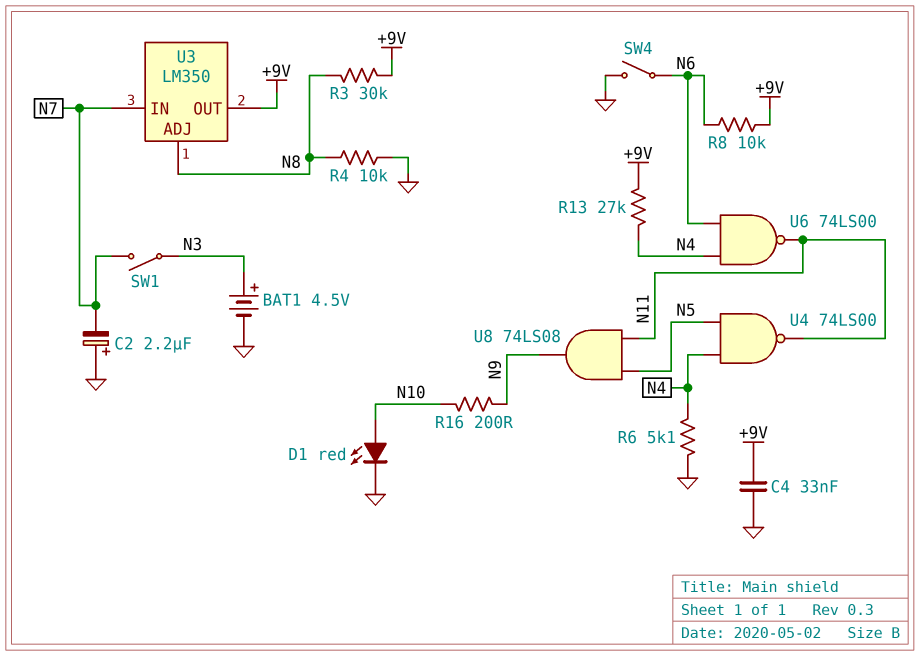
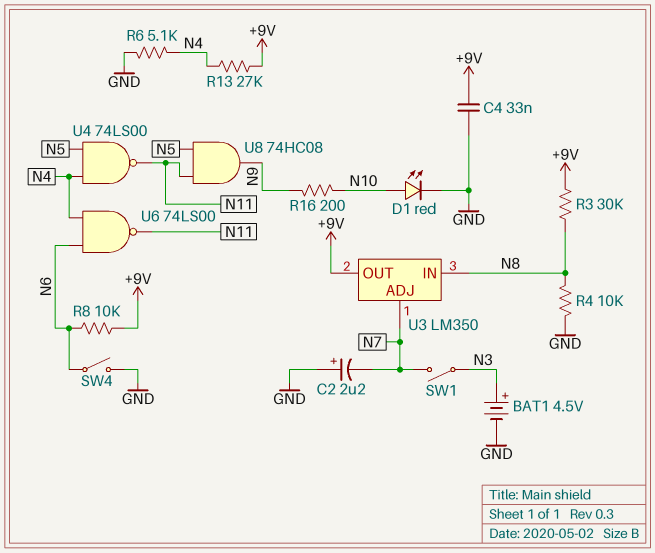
U3 pin ADJ: N8 -> N7
U3 pin IN: N7 -> N8
U8: AND 74LS08 (in N5, in N11, out N9) -> AND 74HC08 (in N5, in N11, out N9)

